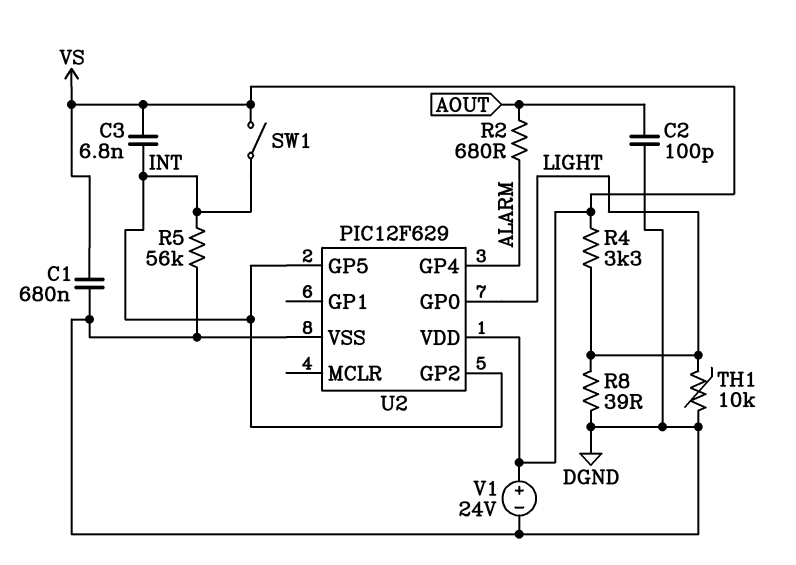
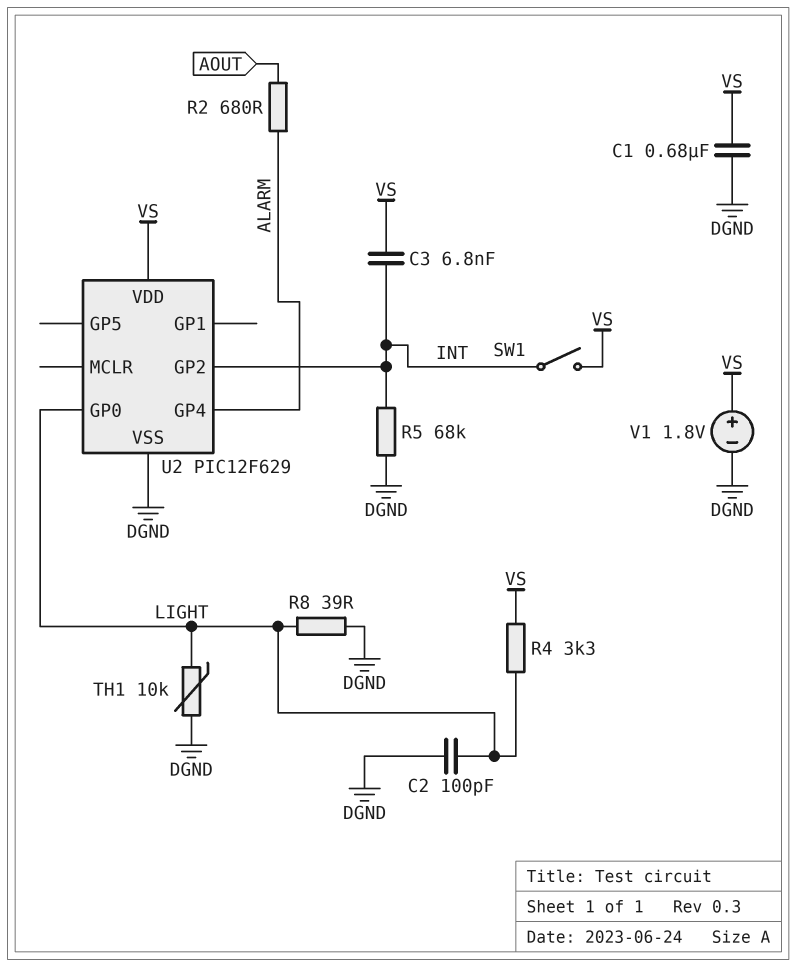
C2: 100pF (AOUT, DGND) -> 100pF (DGND, LIGHT)
R5: 56k (DGND, INT) -> 68k (DGND, INT)
U2 pin GP5: INT -> none
V1: 24V (plus VS, minus DGND) -> 1.8V (plus VS, minus DGND)

